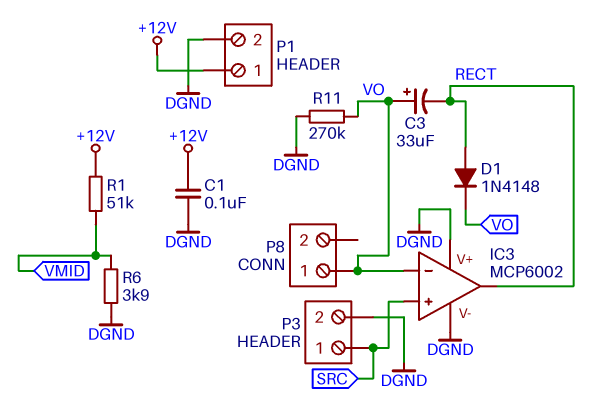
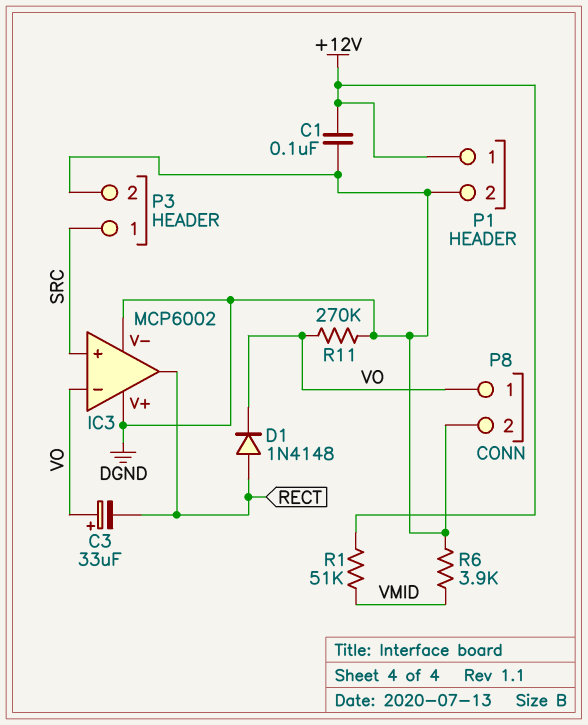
P8 pin 2: none -> DGND

